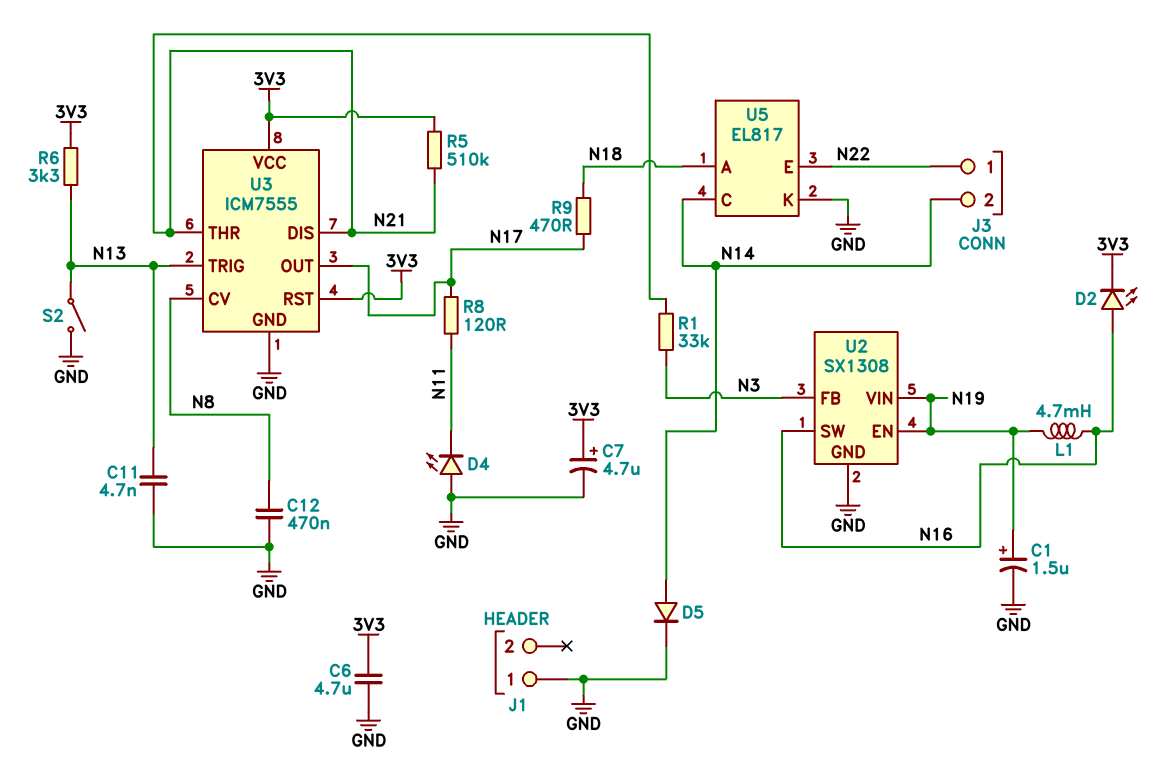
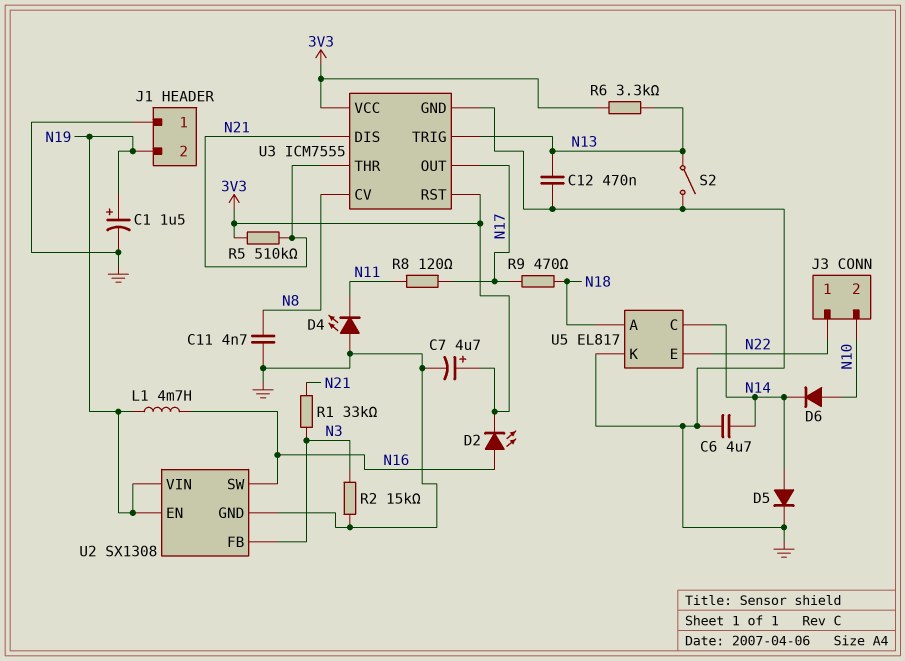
C6: 4.7uF (3V3, GND) -> 4.7uF (GND, N14)
C11: 4.7nF (GND, N13) -> 4.7nF (GND, N8)
C12: 470nF (GND, N8) -> 470nF (GND, N13)
D6: none -> diode (A N10, K N14)
J1 pin 2: none -> N19
J3 pin 2: N14 -> N10
R2: none -> 15k (GND, N3)

